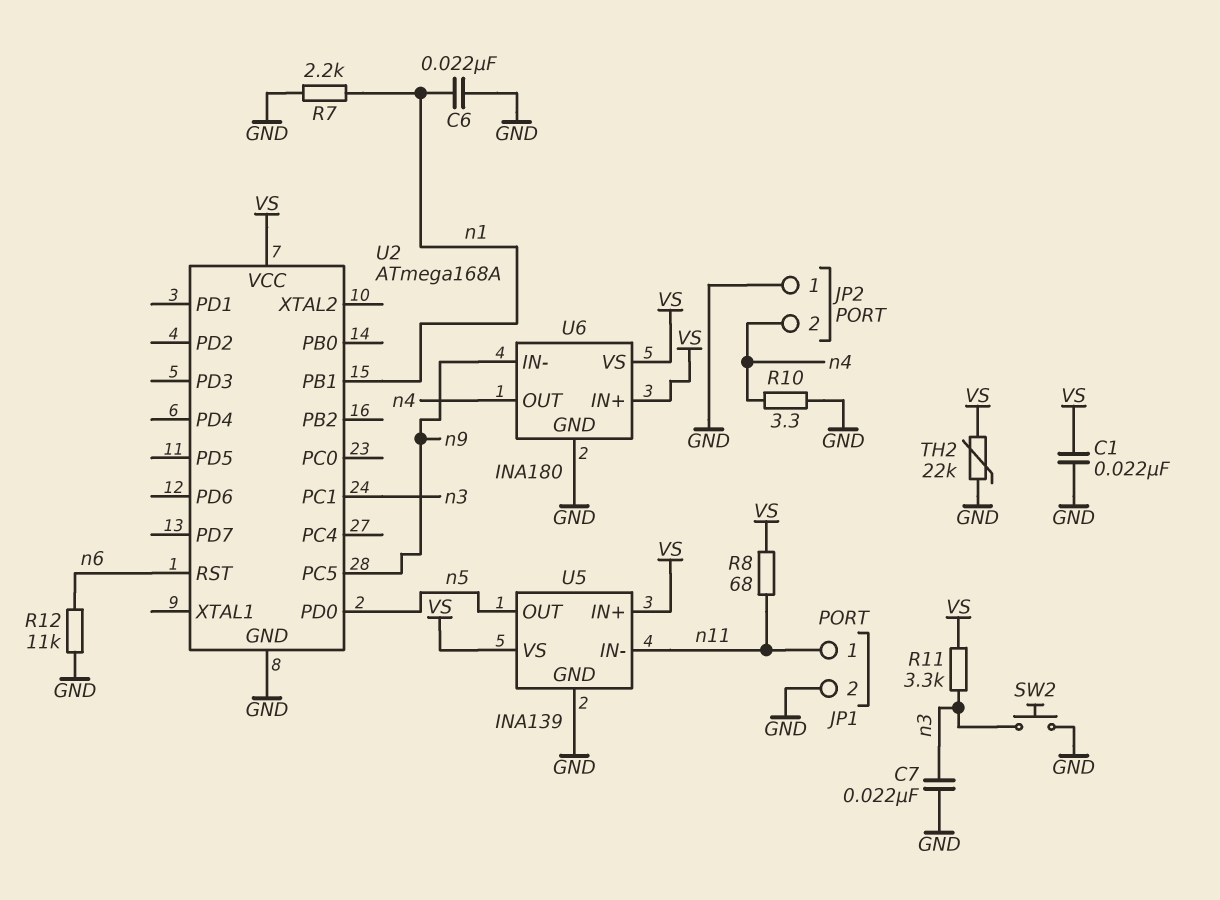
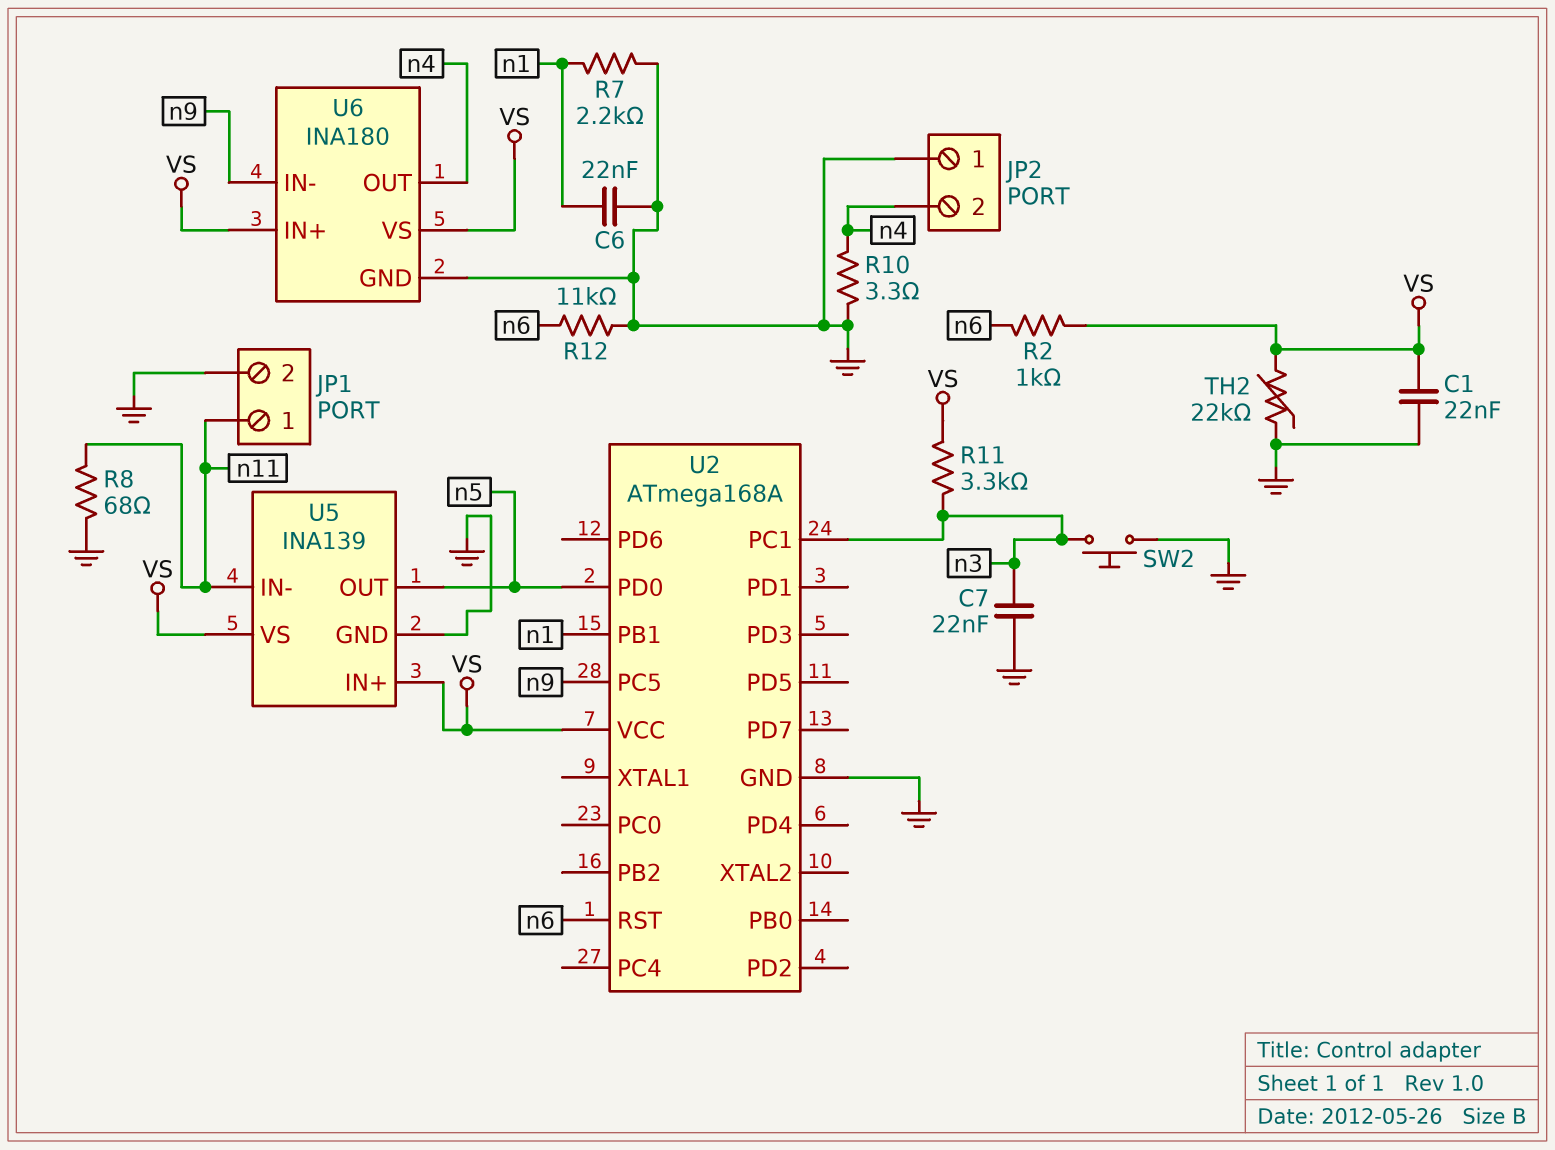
R2: none -> 1k (VS, n6)
R8: 68 (VS, n11) -> 68 (GND, n11)

